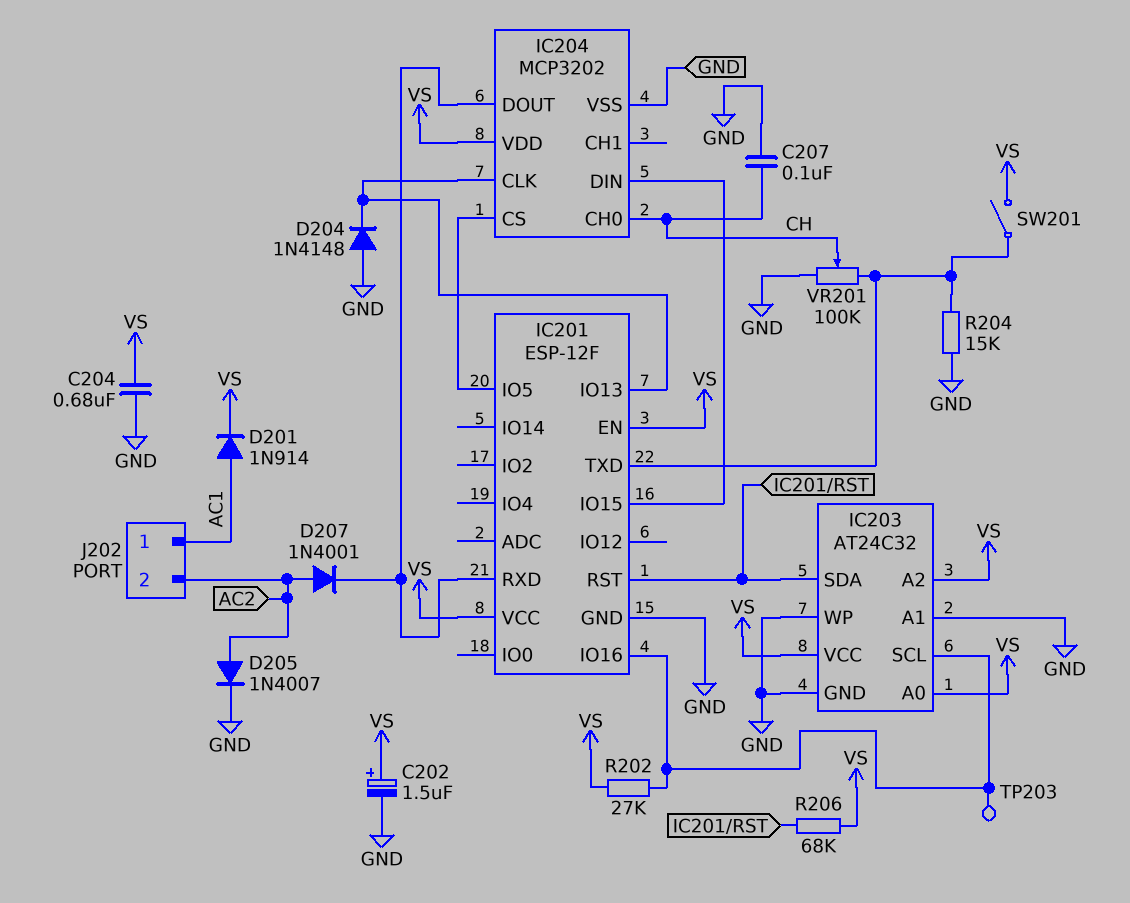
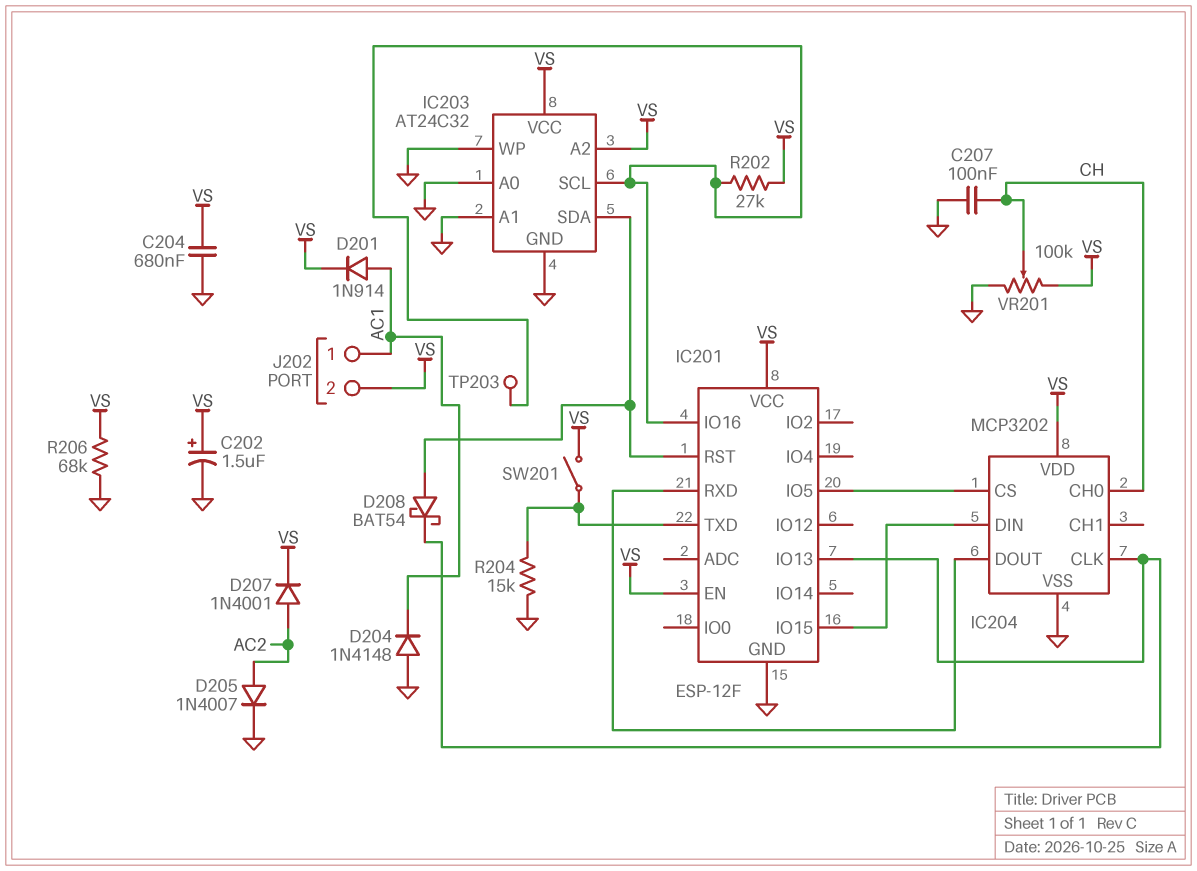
D204: diode 1N4148 (A GND, K IC201/IO13) -> diode 1N4148 (A GND, K AC1)
D207: diode 1N4001 (A AC2, K IC201/RXD) -> diode 1N4001 (A AC2, K VS)
D208: none -> schottky BAT54 (A IC201/RST, K IC201/IO13)
IC203 pin A0: VS -> GND
J202 pin 2: AC2 -> VS
R206: 68k (IC201/RST, VS) -> 68k (GND, VS)
VR201: 100k (GND, IC201/TXD, wiper CH) -> 100k (GND, VS, wiper CH)

